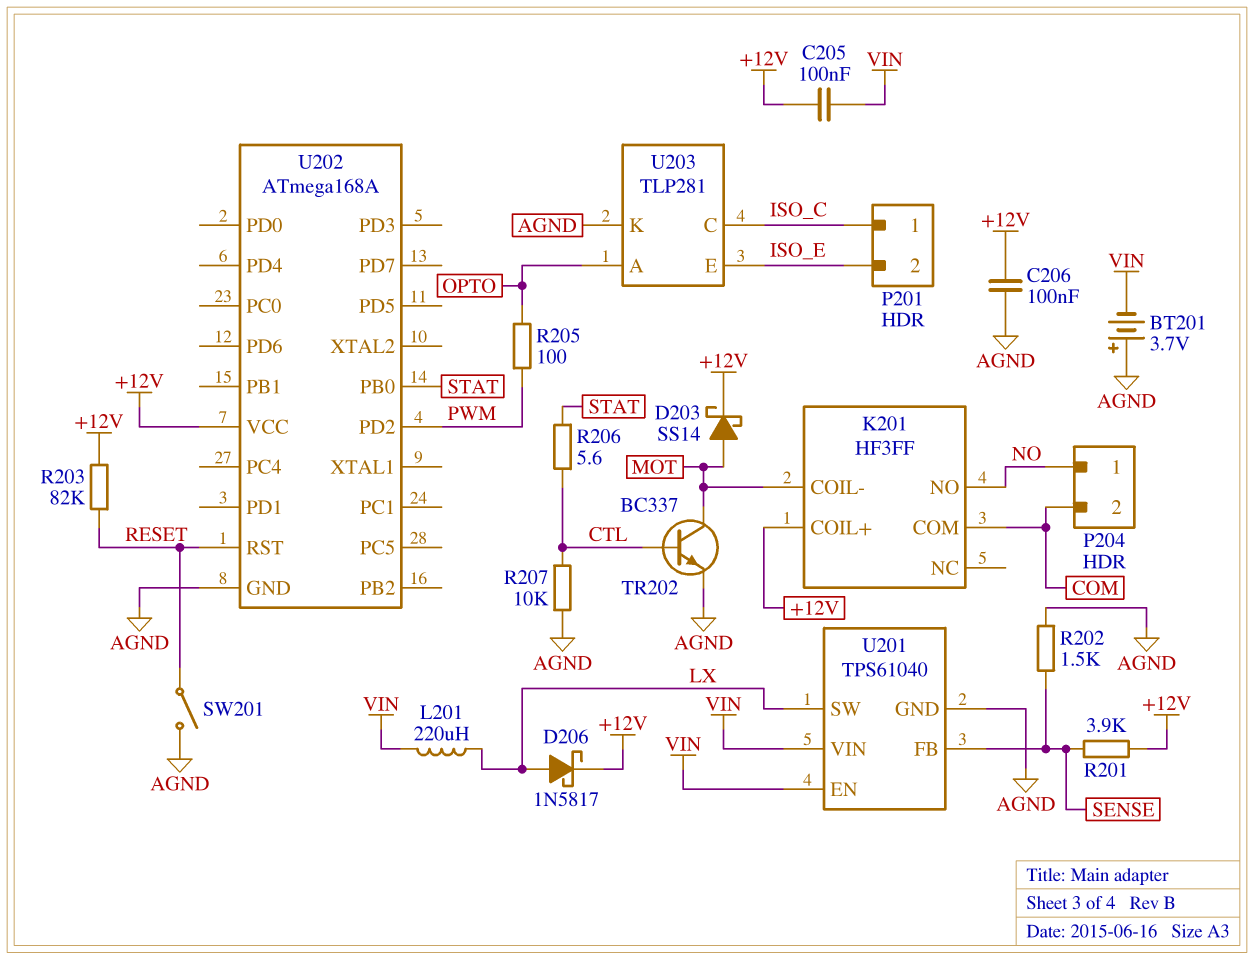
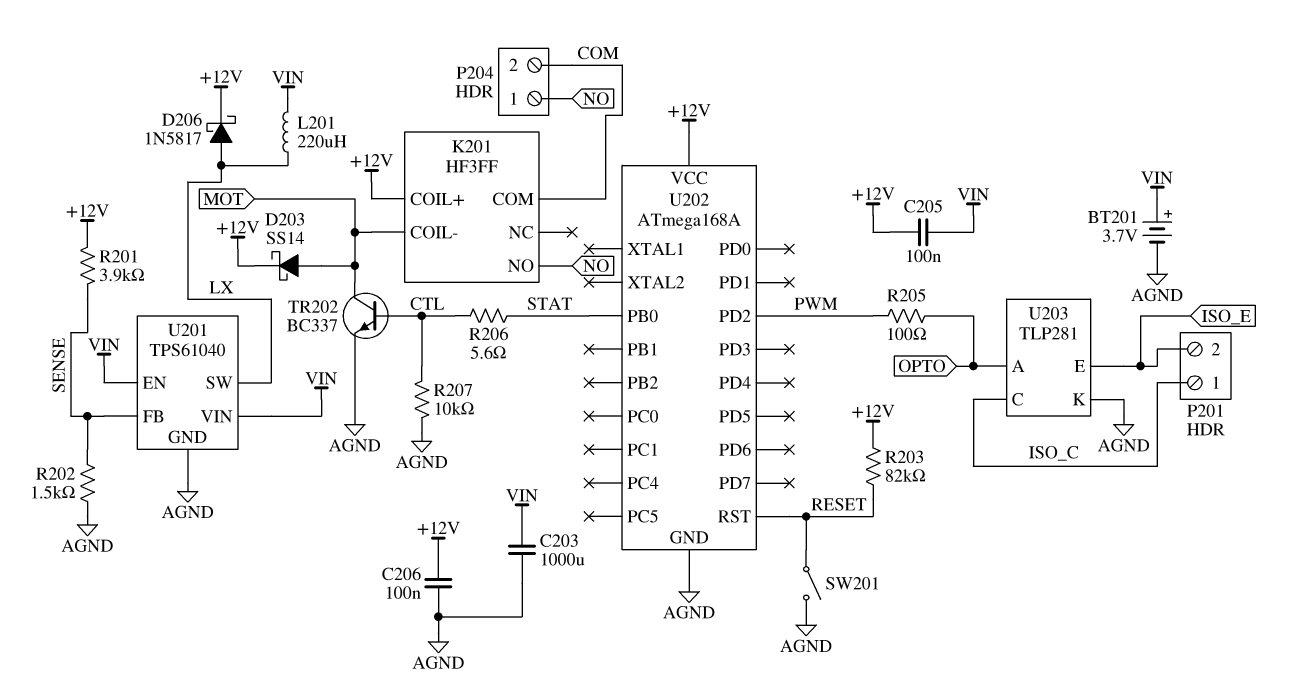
BT201: 3.7V (plus AGND, minus VIN) -> 3.7V (plus VIN, minus AGND)
C203: none -> 1000uF (AGND, VIN)

